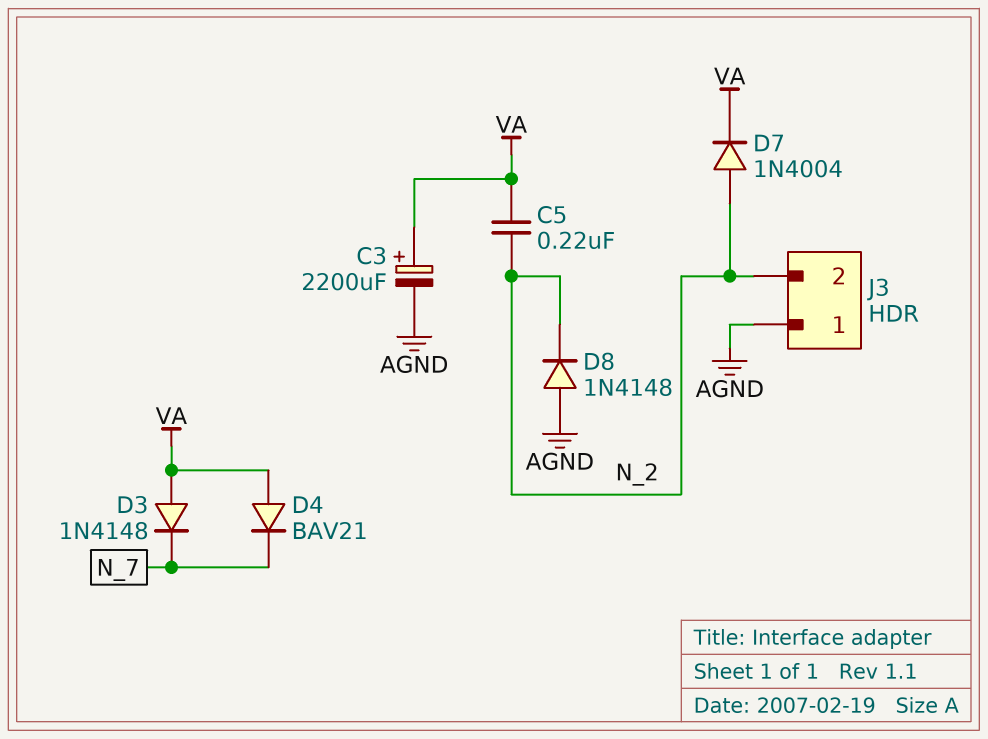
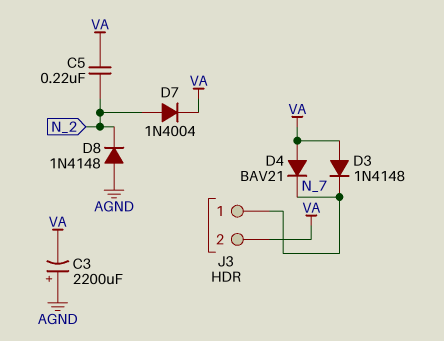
C3: 2200uF (plus VA, minus AGND) -> 2200uF (plus AGND, minus VA)
J3 pin 1: AGND -> N_7
J3 pin 2: N_2 -> VA

